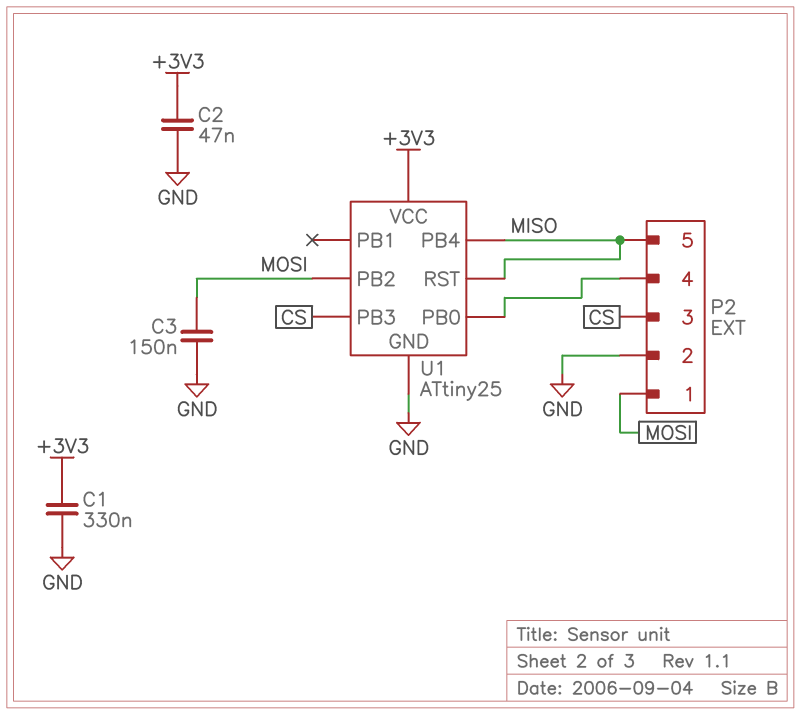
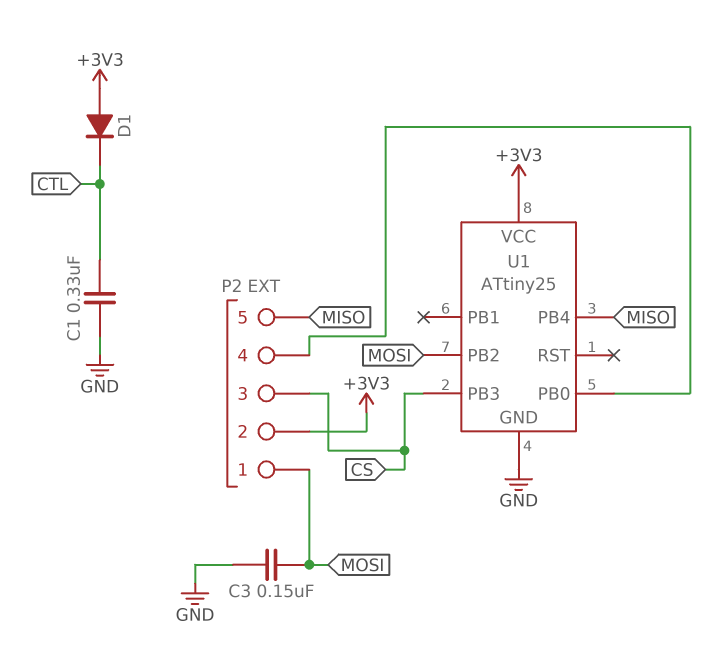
C1: 330nF (+3V3, GND) -> 330nF (CTL, GND)
C2: 47nF (+3V3, GND) -> none
D1: none -> diode (A +3V3, K CTL)
P2 pin 2: GND -> +3V3
U1 pin RST: MISO -> none

